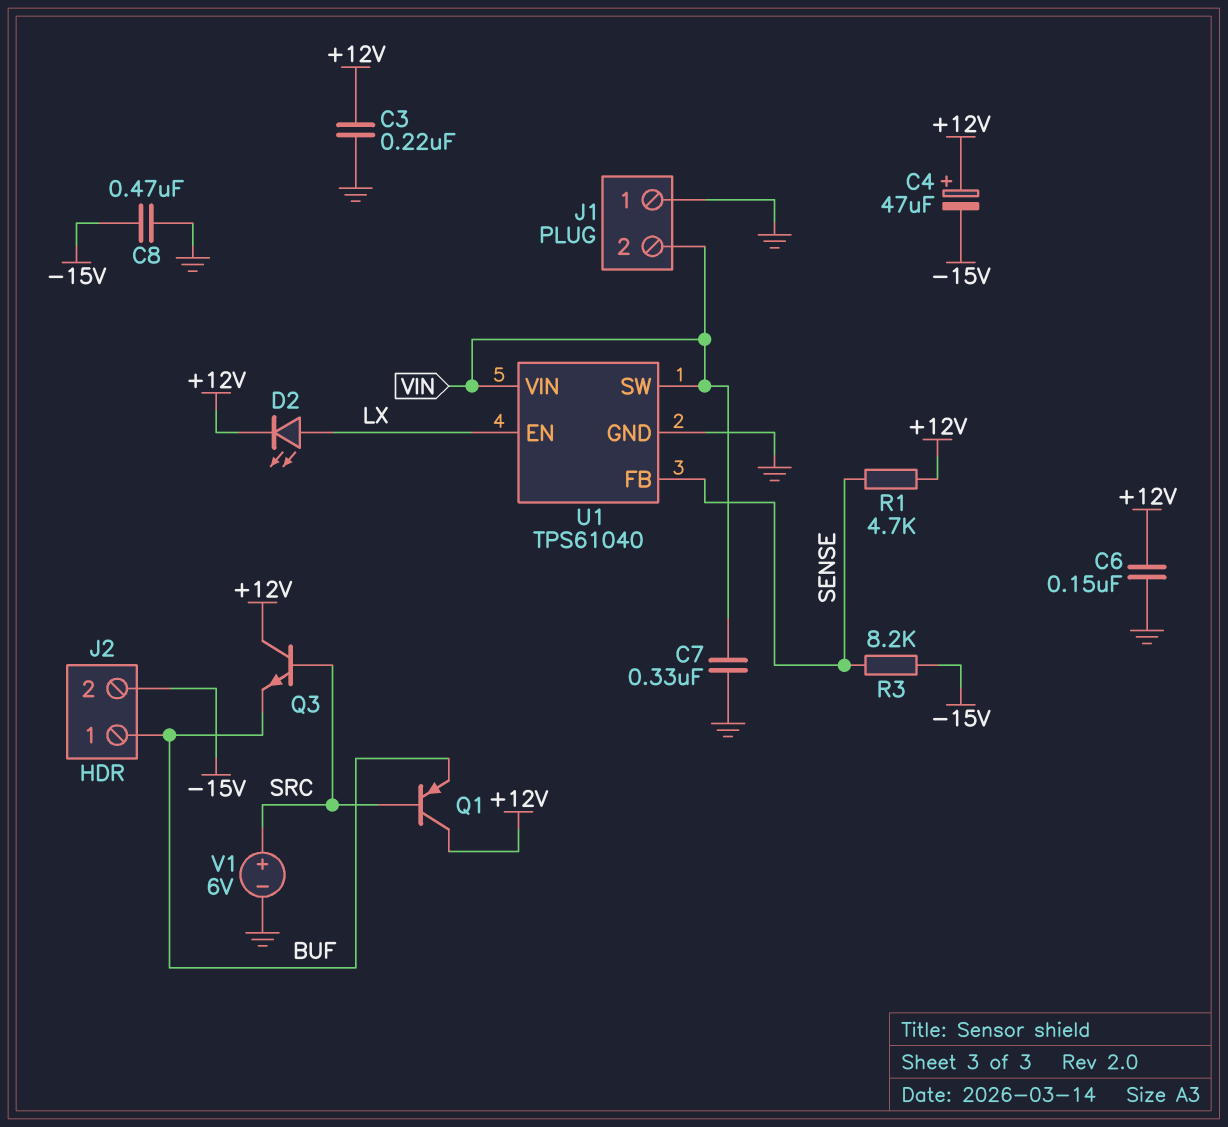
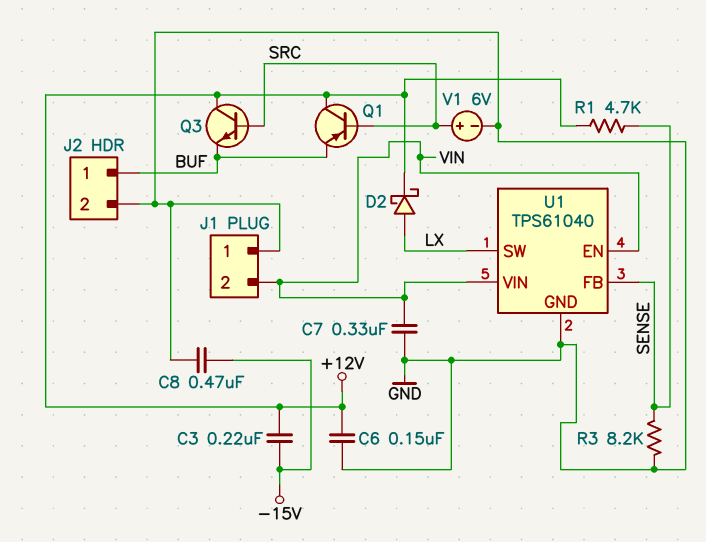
C3: 220nF (+12V, GND) -> 220nF (+12V, -15V)
C4: 47uF (plus +12V, minus -15V) -> none
D2: LED (A LX, K +12V) -> schottky (A LX, K +12V)
J2 pin 2: -15V -> GND
R3: 8.2k (-15V, SENSE) -> 8.2k (GND, SENSE)
U1 pin EN: LX -> VIN
U1 pin SW: VIN -> LX

